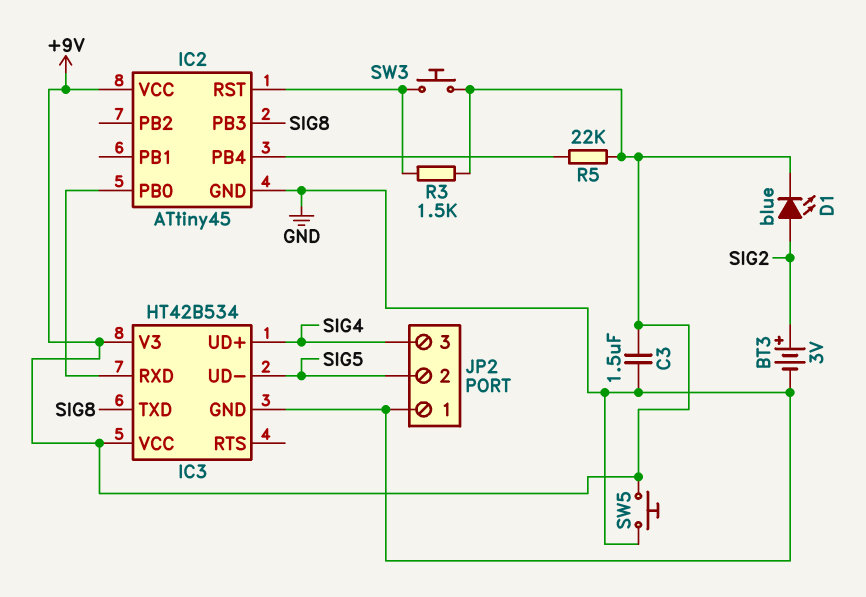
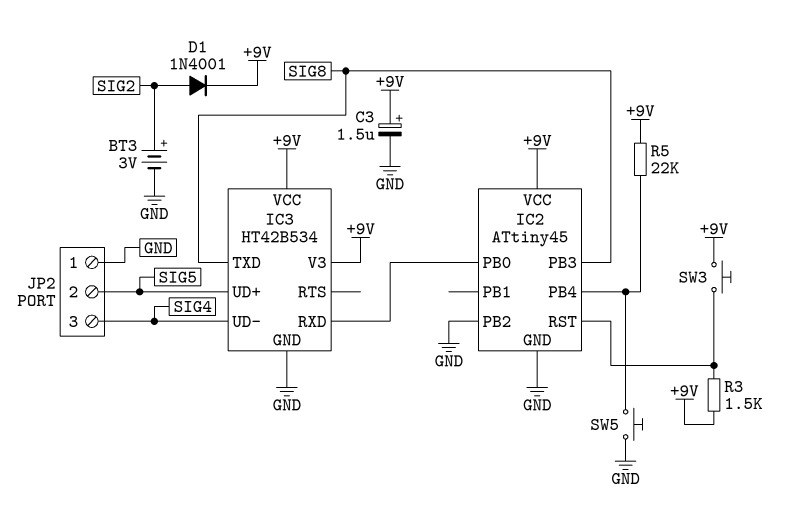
C3: 1.5uF (+9V, GND) -> 1.5uF (plus +9V, minus GND)
D1: LED blue (A SIG2, K +9V) -> diode 1N4001 (A SIG2, K +9V)
IC2 pin PB2: none -> GND
IC3 pin UD+: SIG4 -> SIG5
IC3 pin UD-: SIG5 -> SIG4
SW5: button (+9V, GND) -> button (GND, IC2/PB4)

